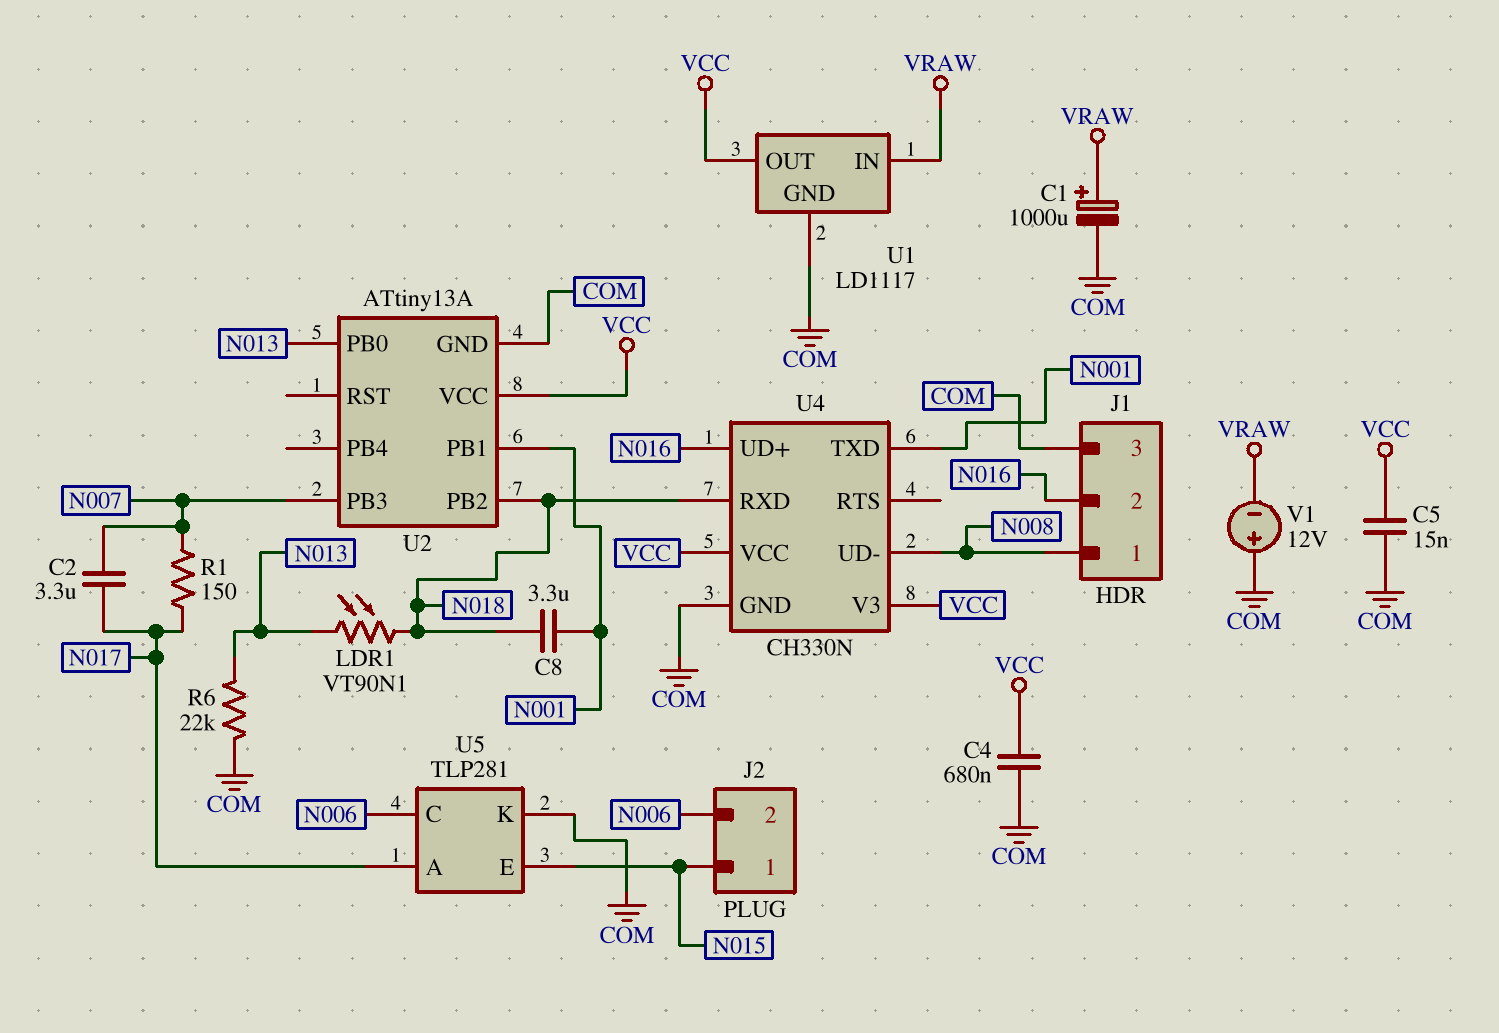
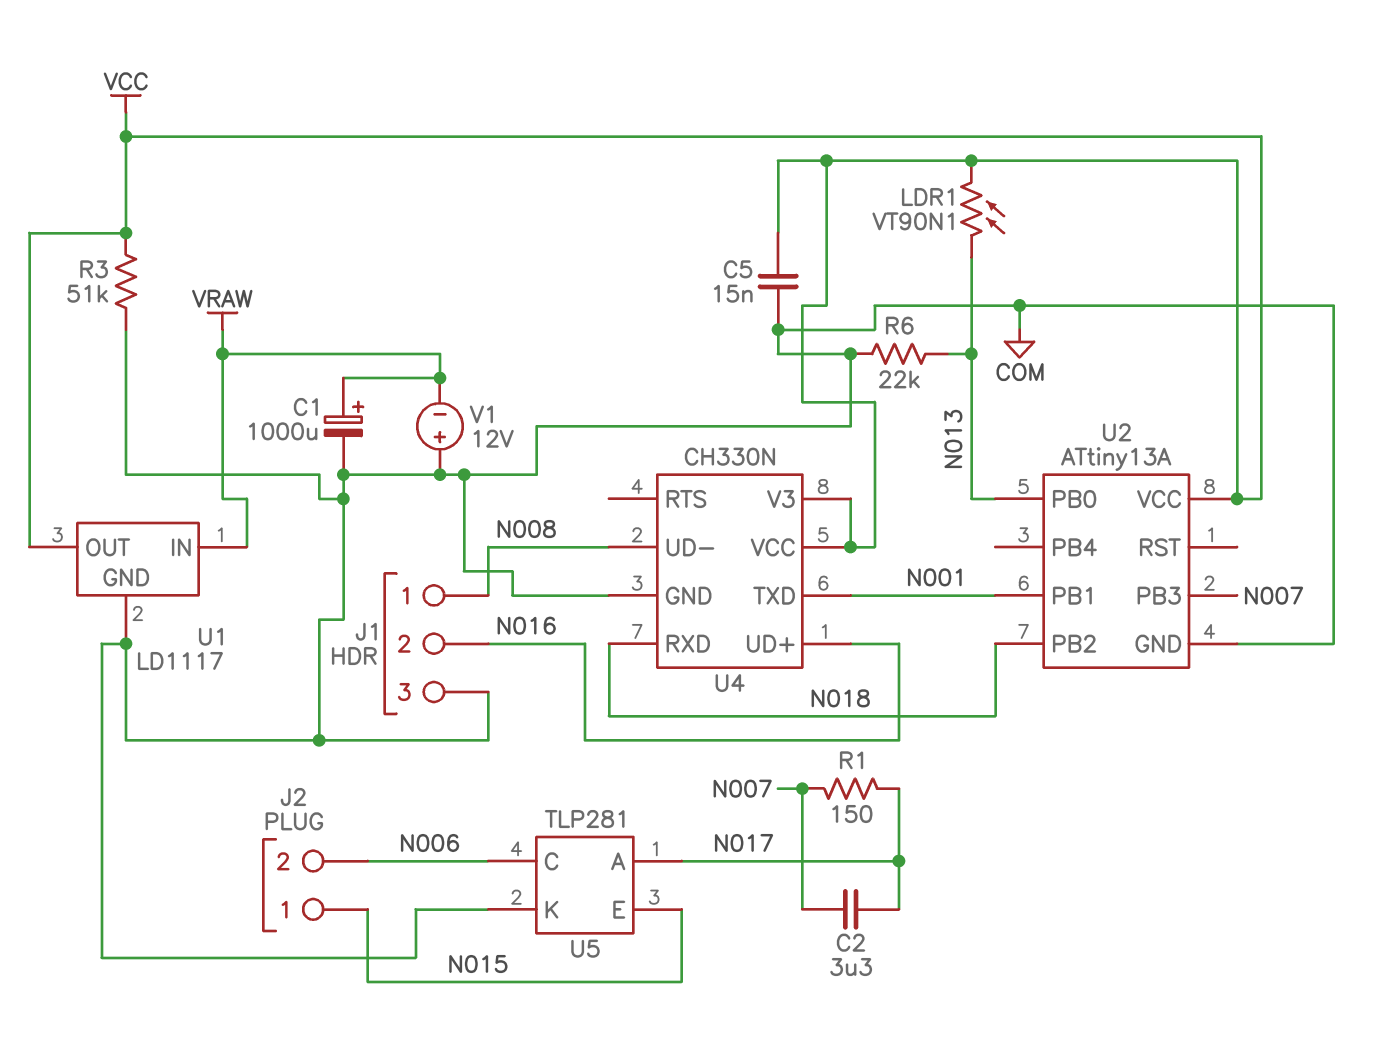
C4: 680nF (COM, VCC) -> none
C8: 3.3uF (N001, N018) -> none
LDR1: VT90N1 (N013, N018) -> VT90N1 (N013, VCC)
R3: none -> 51k (COM, VCC)

